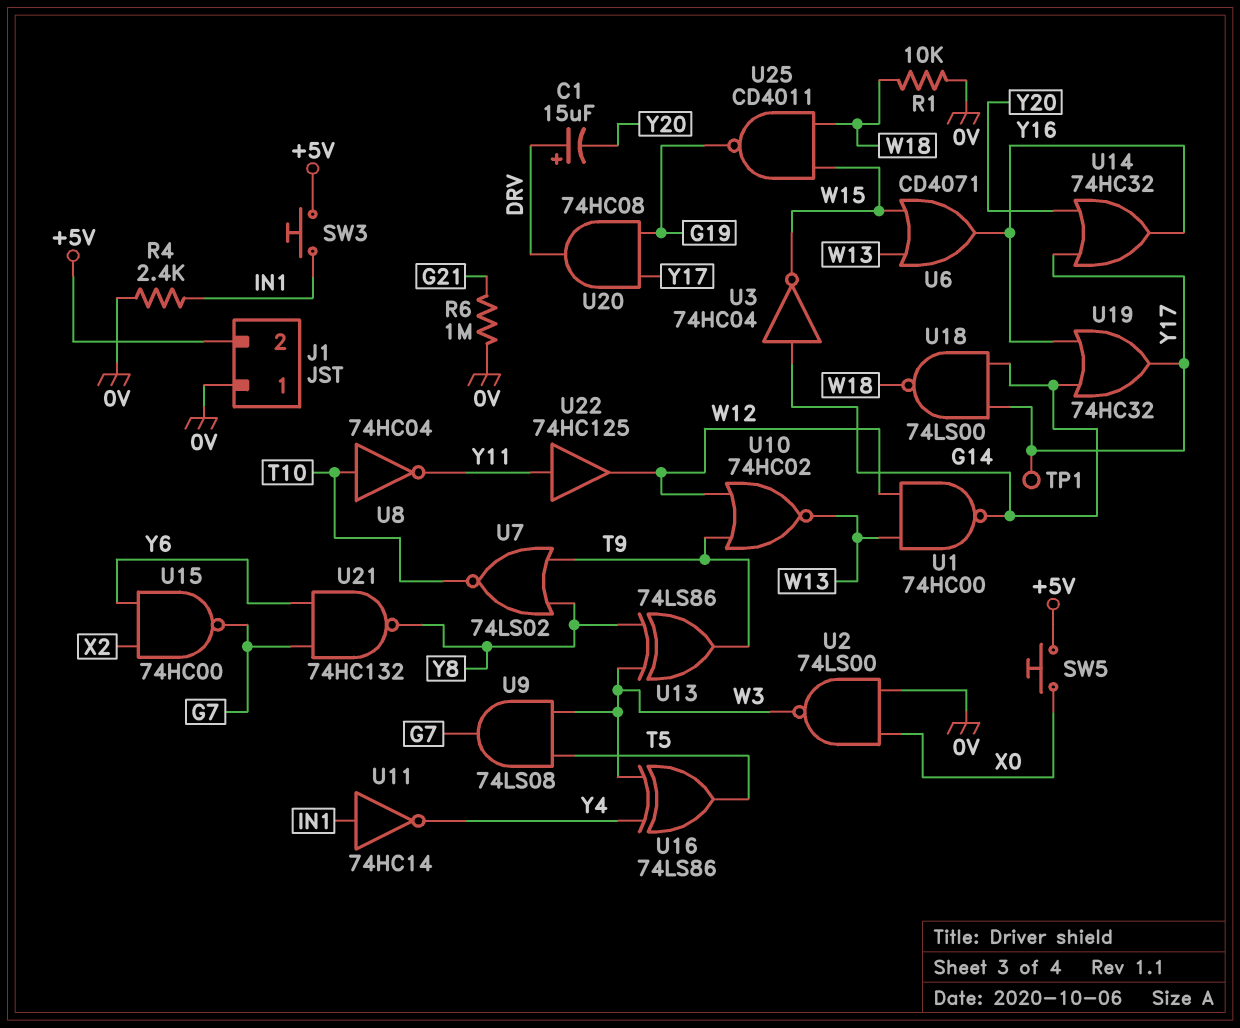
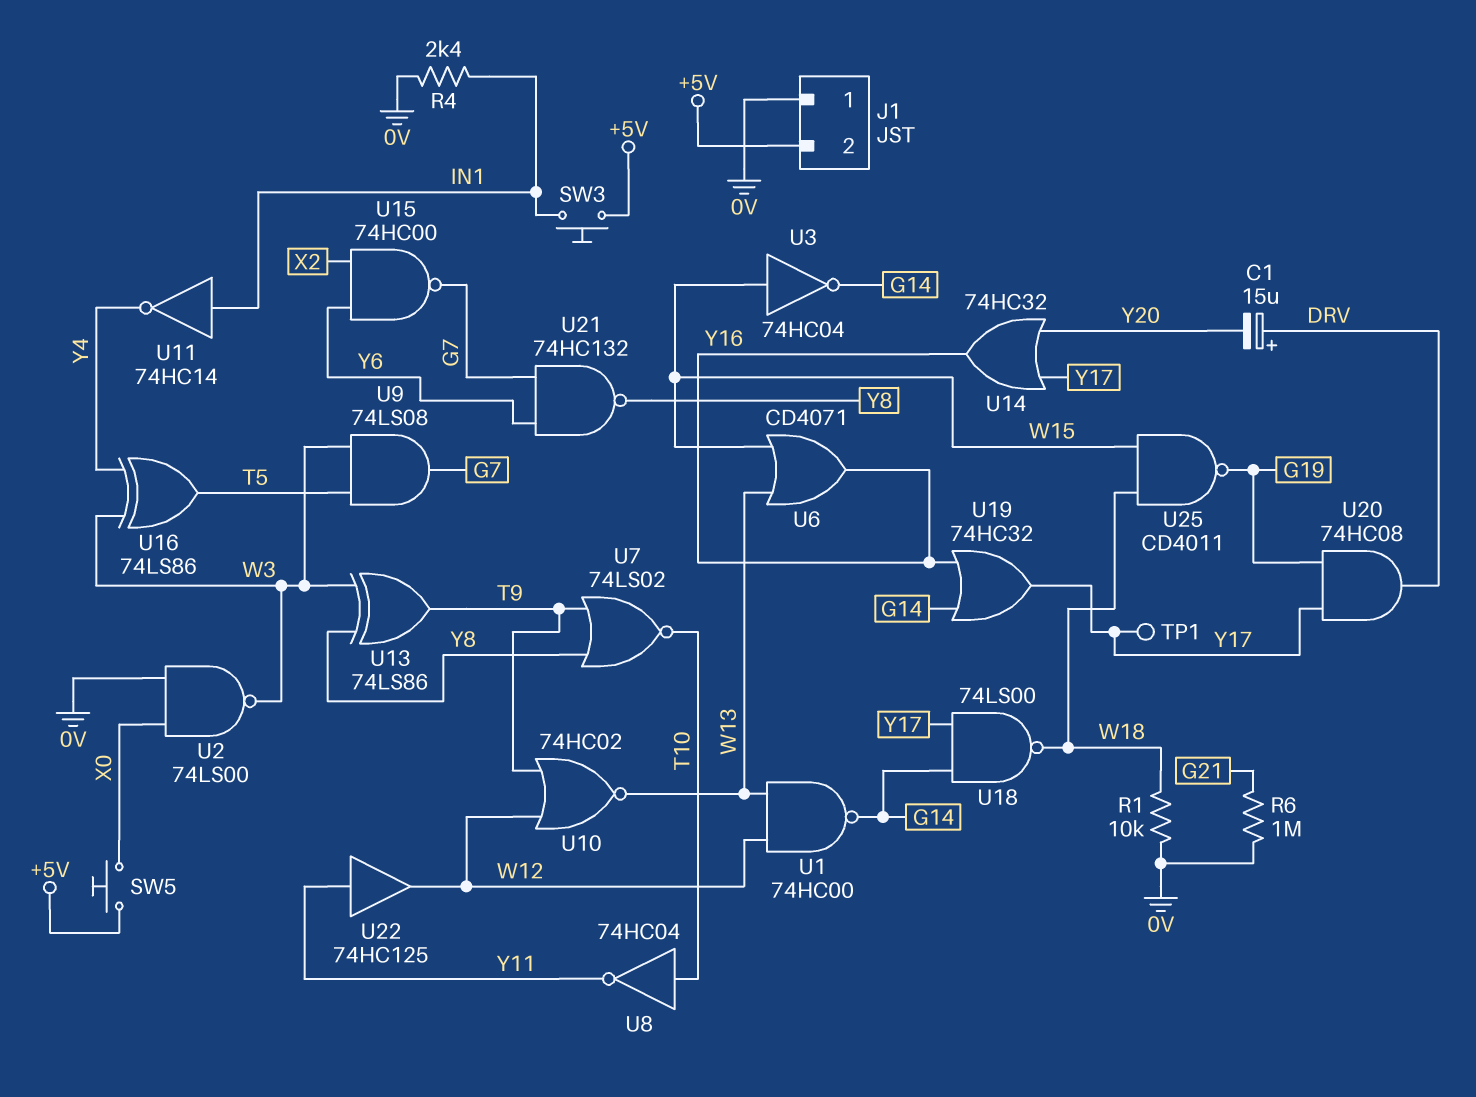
U3: NOT 74HC04 (in G14, out W15) -> NOT 74HC04 (in W15, out G14)

